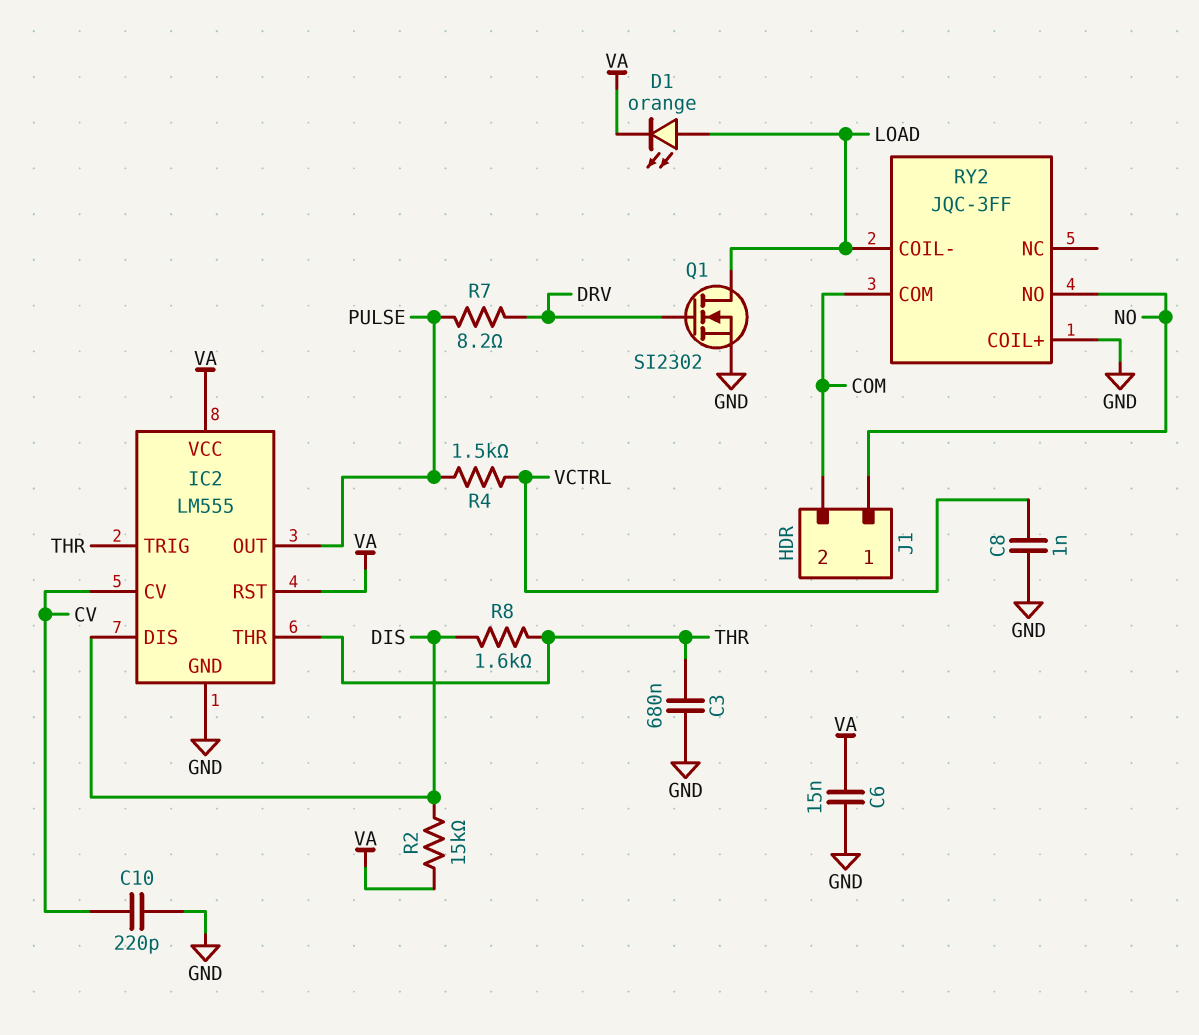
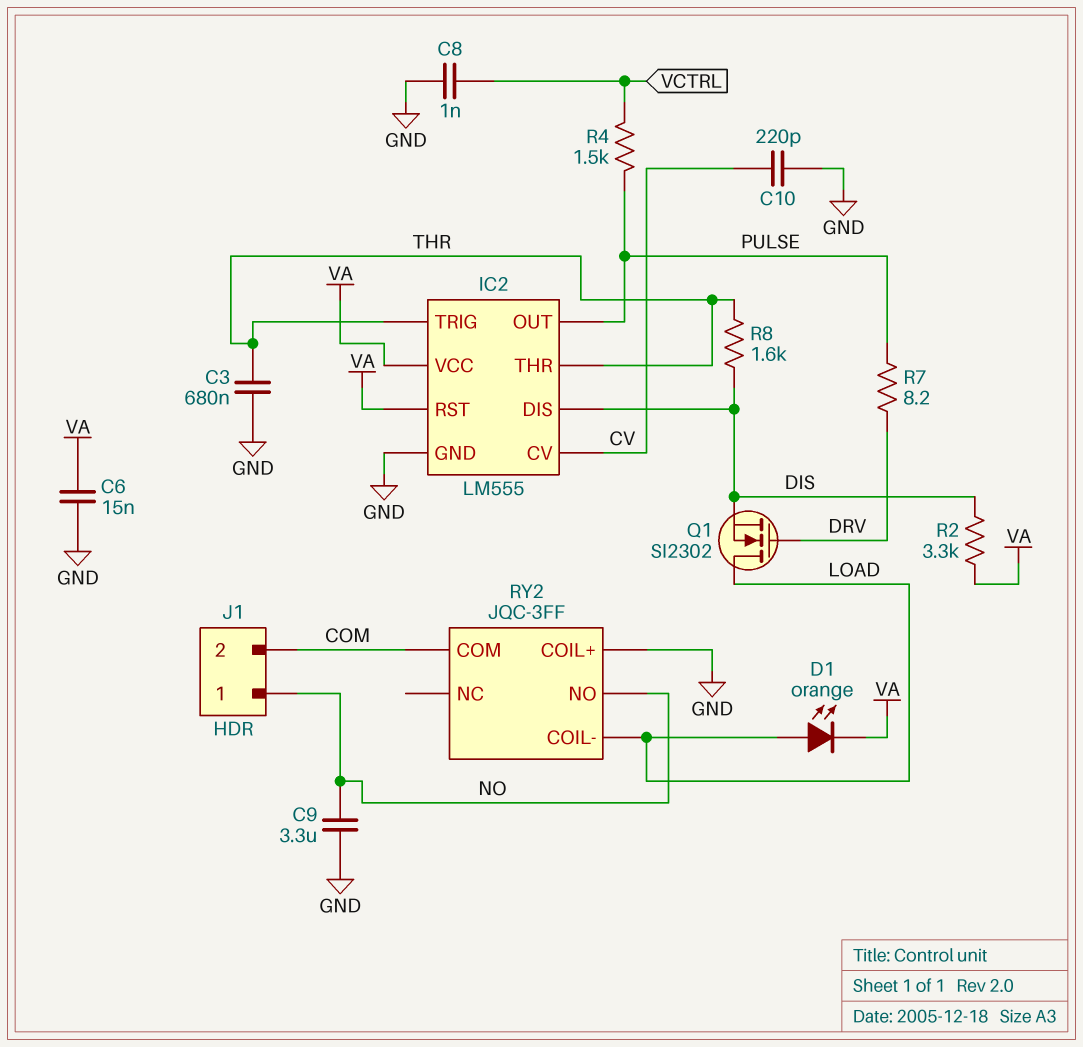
C9: none -> 3.3uF (GND, NO)
Q1: NMOS SI2302 (G DRV, D LOAD, S GND) -> NMOS SI2302 (G DRV, D LOAD, S DIS)
R2: 15k (DIS, VA) -> 3.3k (DIS, VA)

